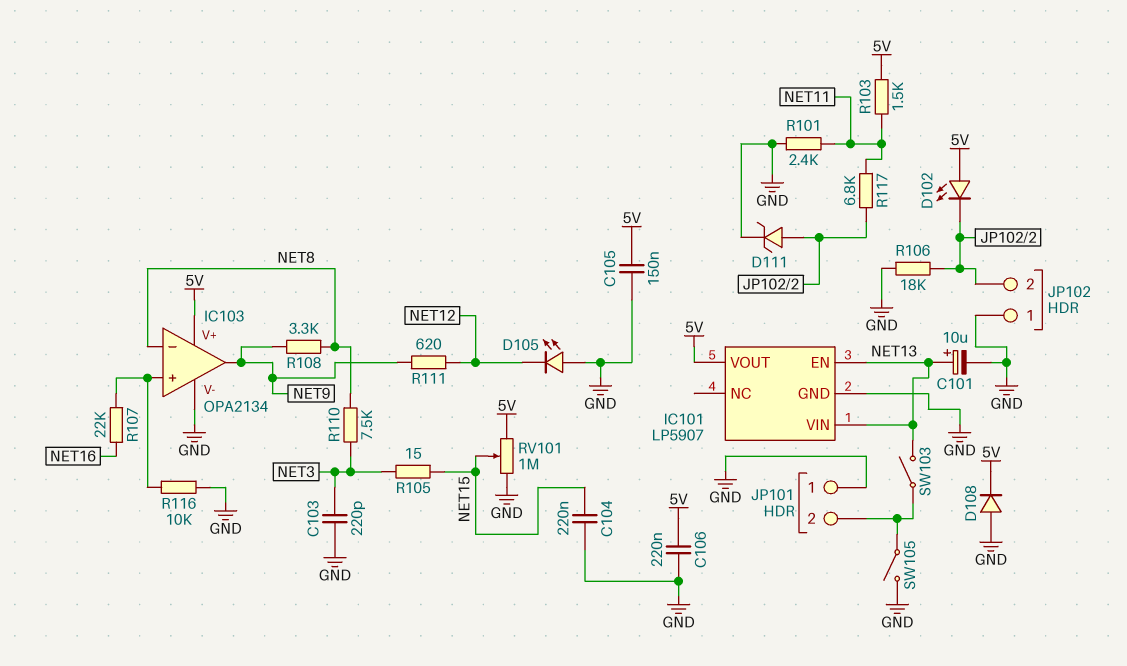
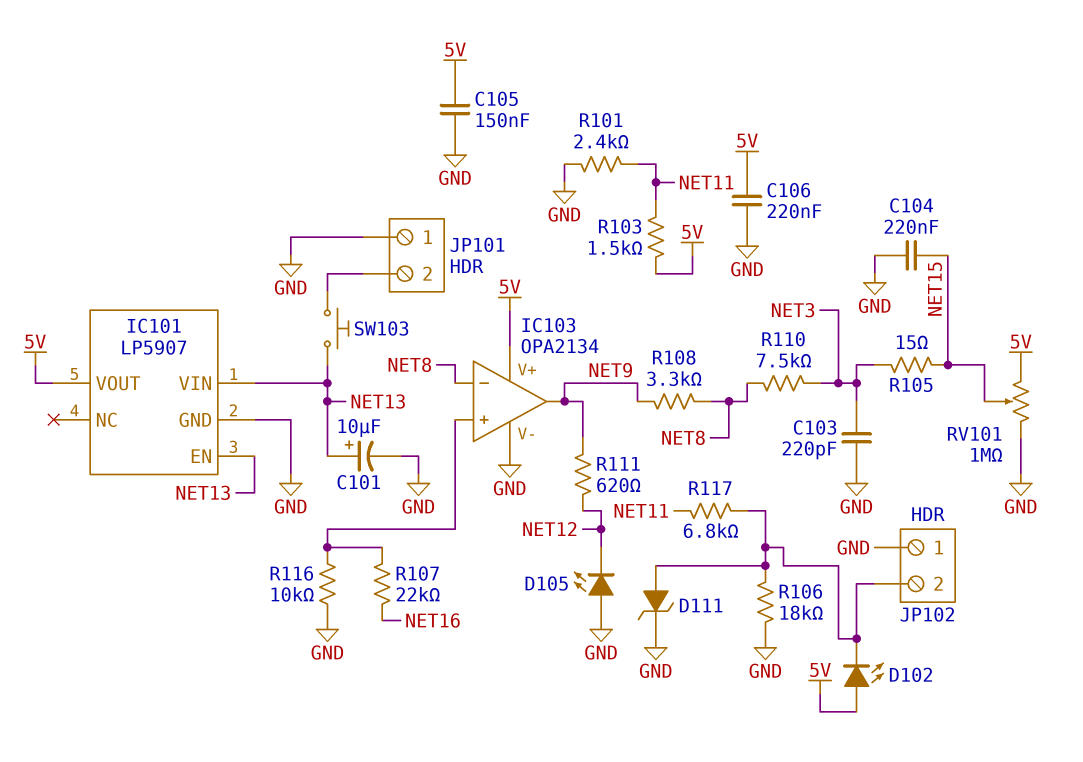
D108: diode (A GND, K 5V) -> none
SW103: switch (JP101/2, NET13) -> button (JP101/2, NET13)
SW105: switch (GND, JP101/2) -> none

